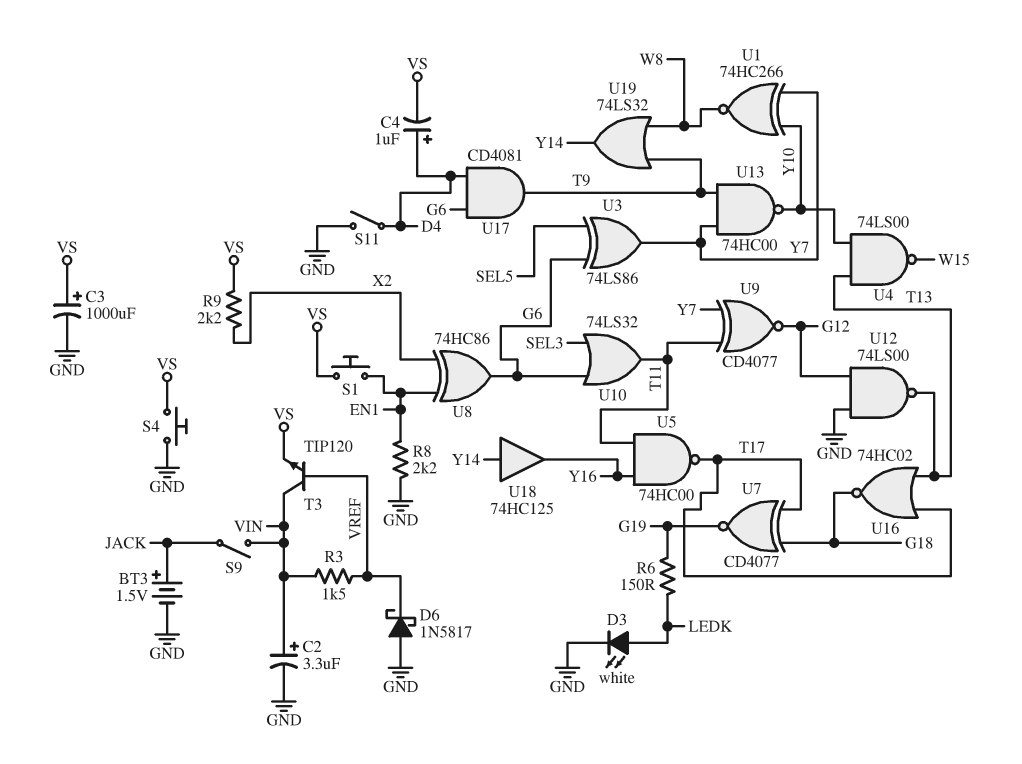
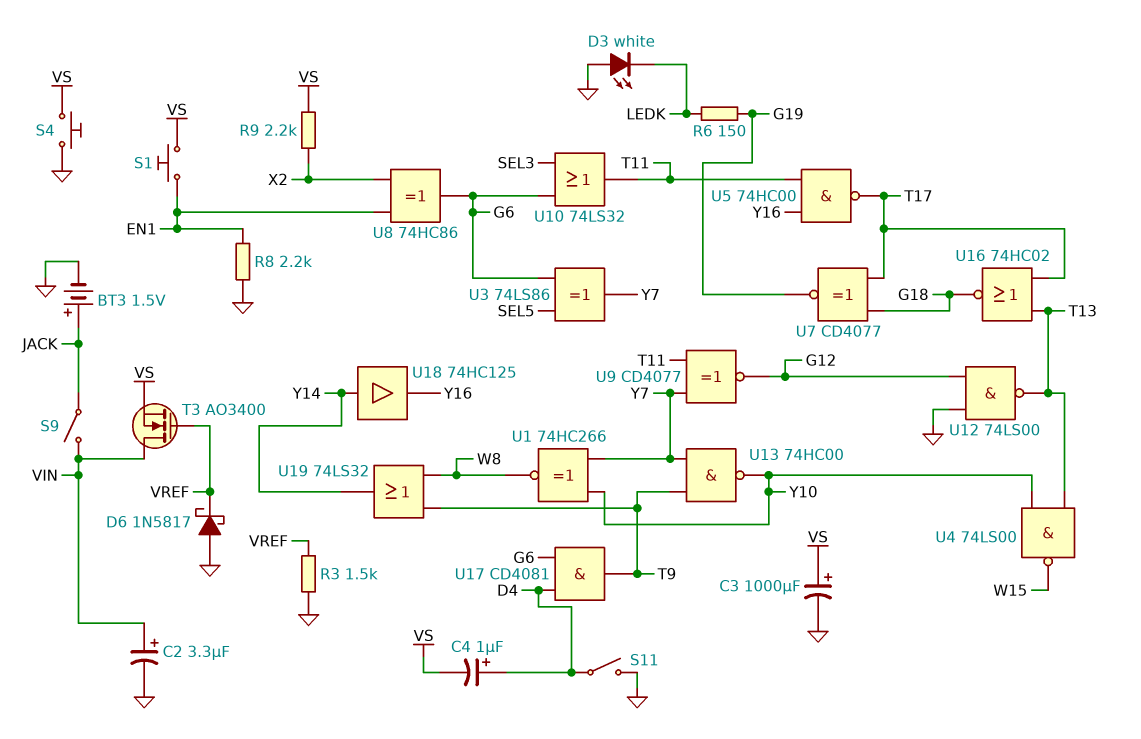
D3: LED white (A LEDK, K GND) -> LED white (A GND, K LEDK)
R3: 1.5k (VIN, VREF) -> 1.5k (GND, VREF)
T3: NPN TIP120 (B VREF, C VIN, E VS) -> NMOS AO3400 (G VREF, D VIN, S VS)

